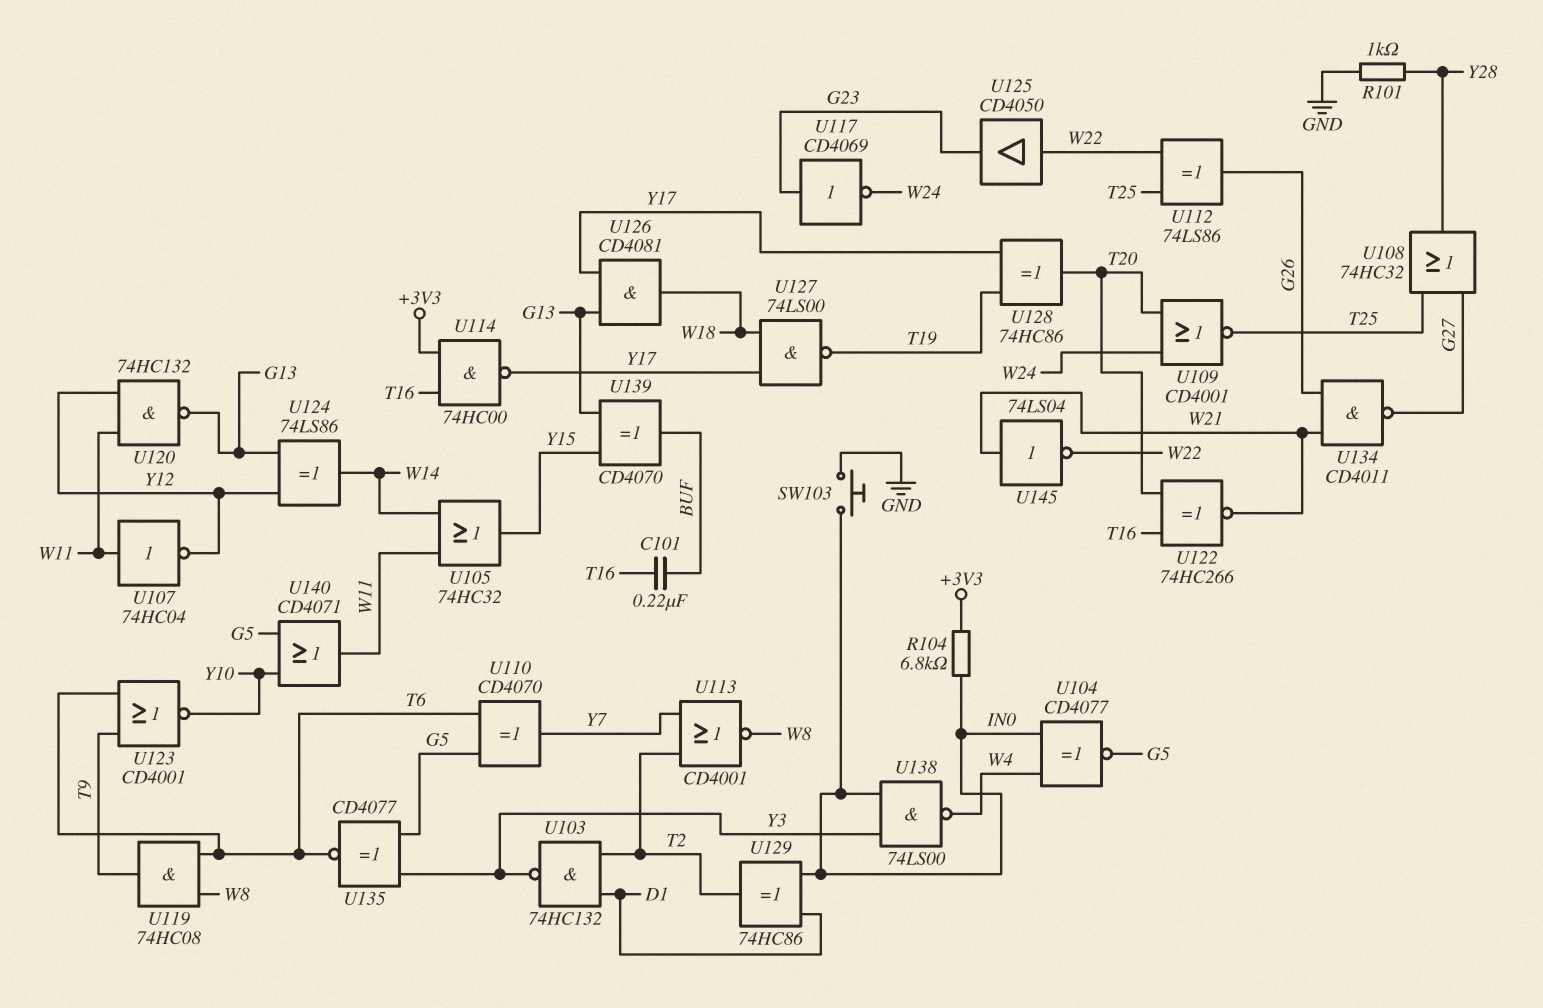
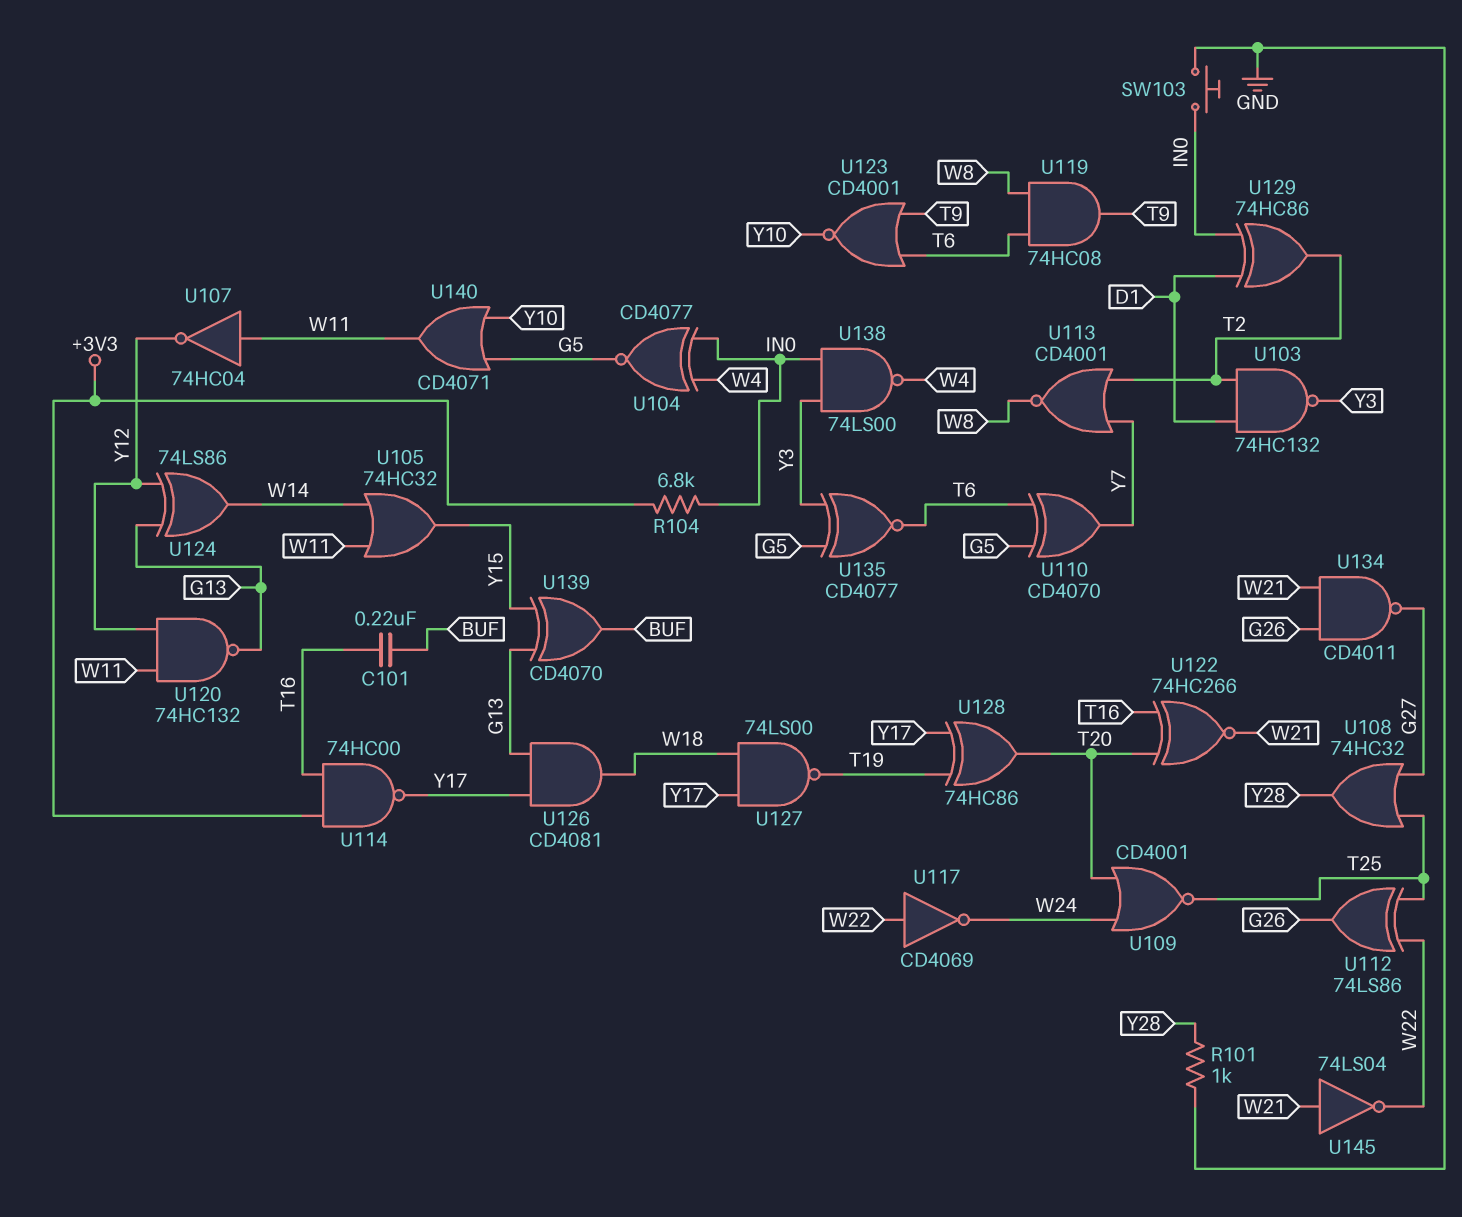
U117: NOT CD4069 (in G23, out W24) -> NOT CD4069 (in W22, out W24)
U125: buffer CD4050 (in W22, out G23) -> none

